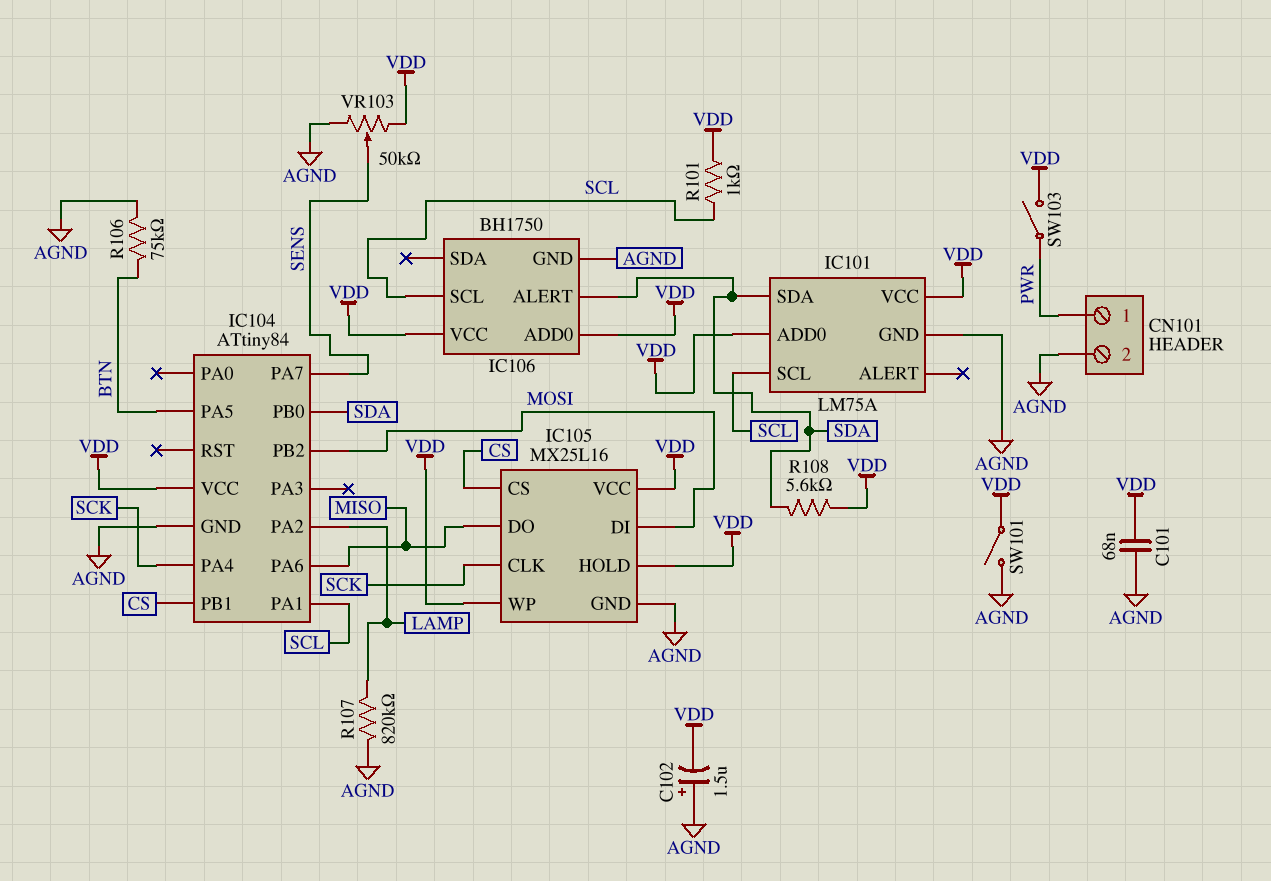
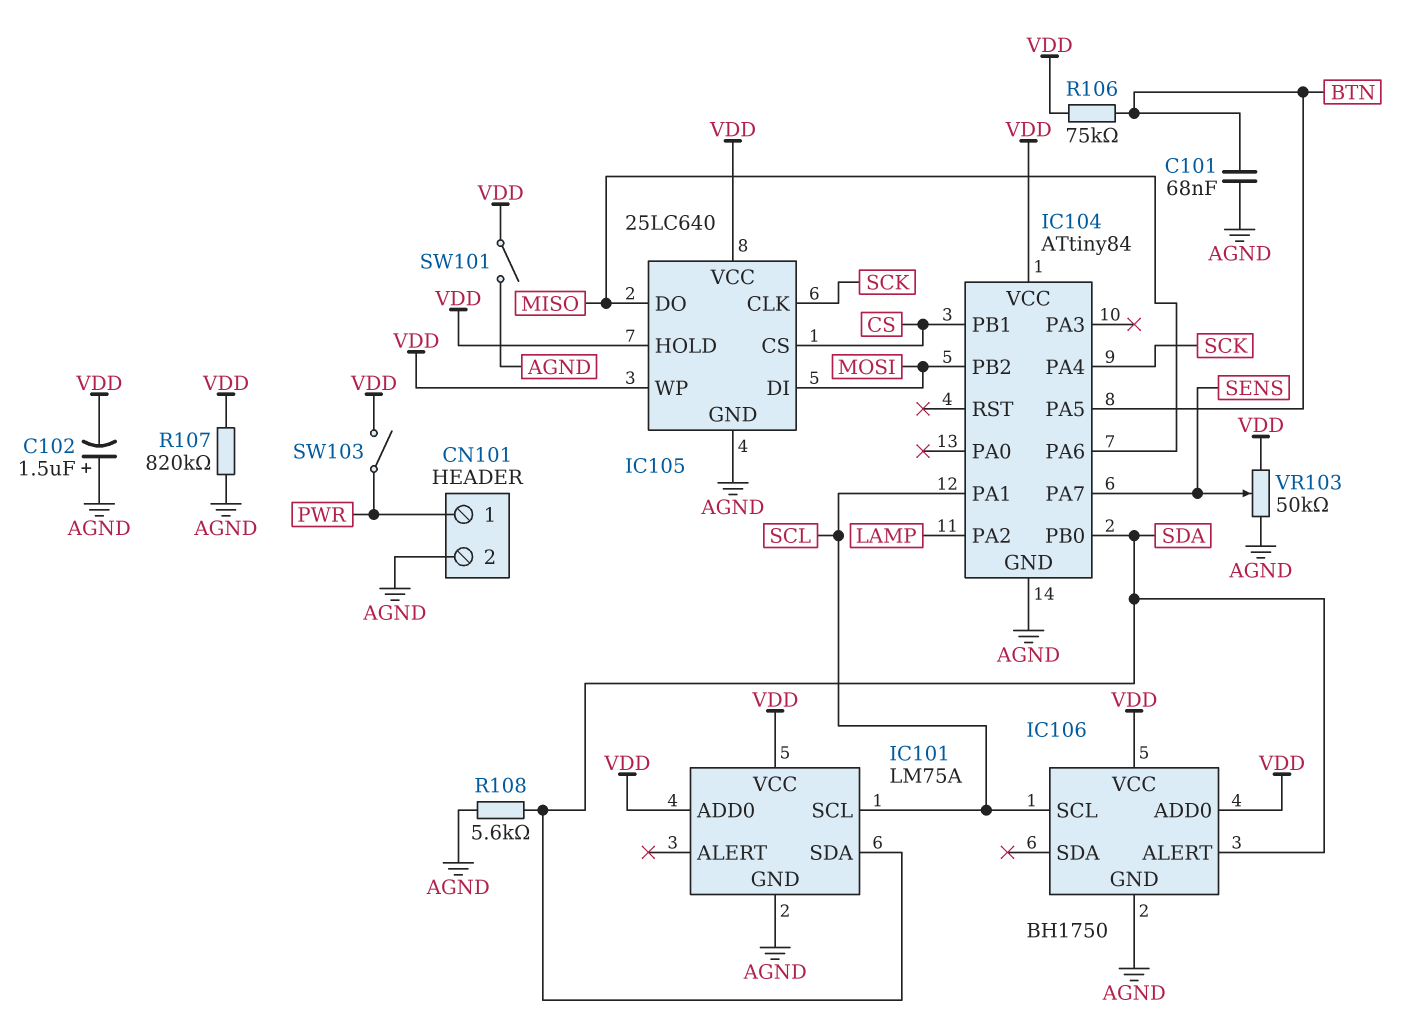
C101: 68nF (AGND, VDD) -> 68nF (AGND, BTN)
IC105: MX25L16 -> 25LC640
R101: 1k (SCL, VDD) -> none
R106: 75k (AGND, BTN) -> 75k (BTN, VDD)
R107: 820k (AGND, LAMP) -> 820k (AGND, VDD)
R108: 5.6k (SDA, VDD) -> 5.6k (AGND, SDA)

